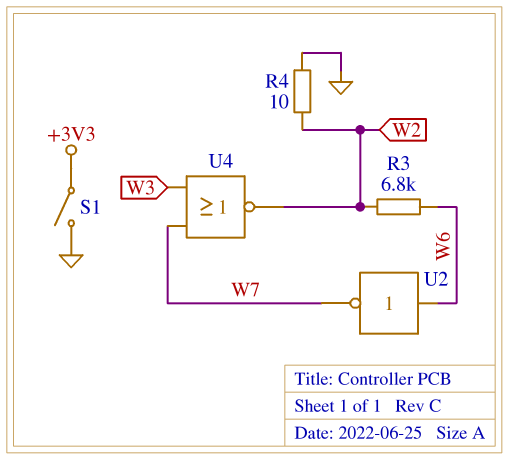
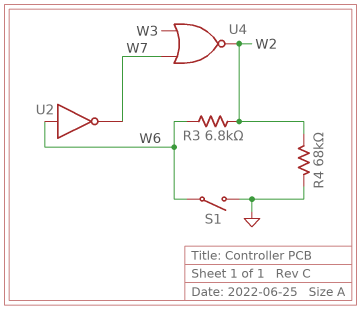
R4: 10 (GND, W2) -> 68k (GND, W2)
S1: switch (+3V3, GND) -> switch (GND, W6)

